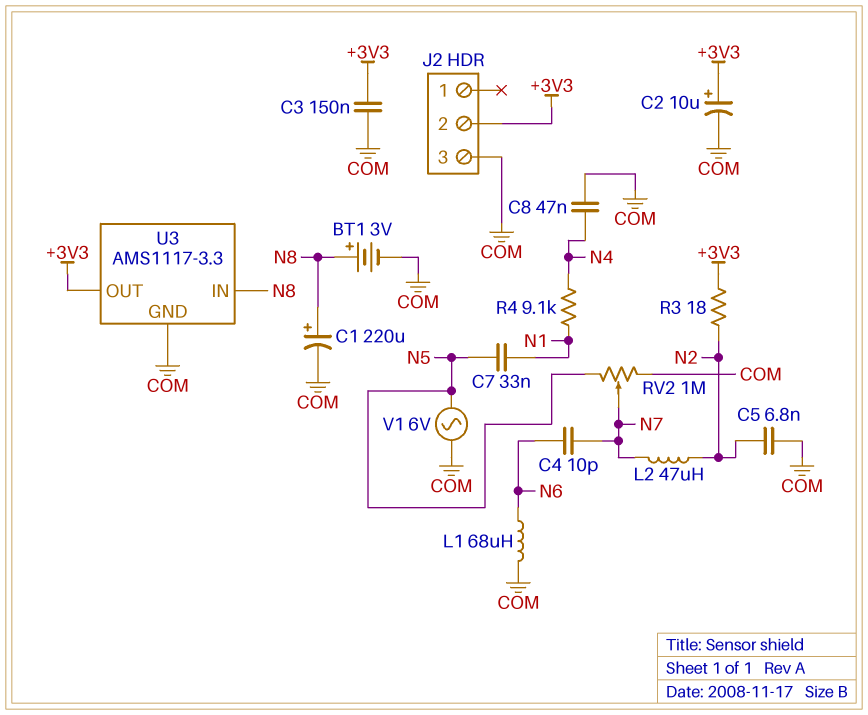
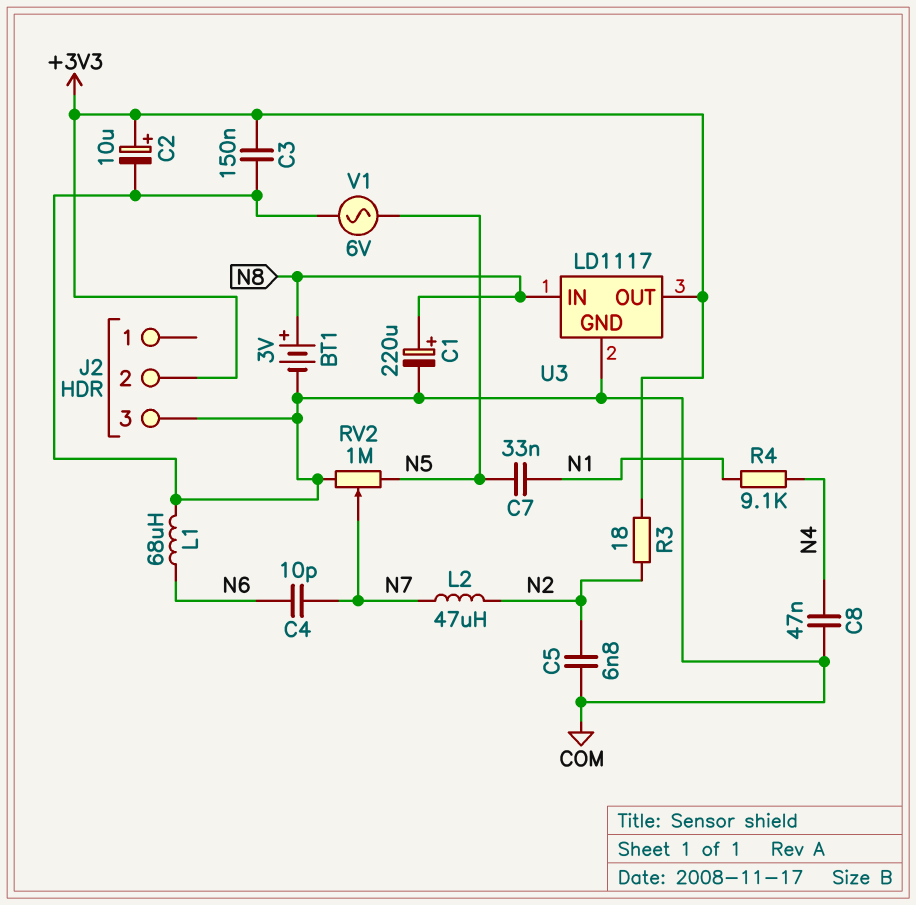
U3: AMS1117-3.3 -> LD1117

